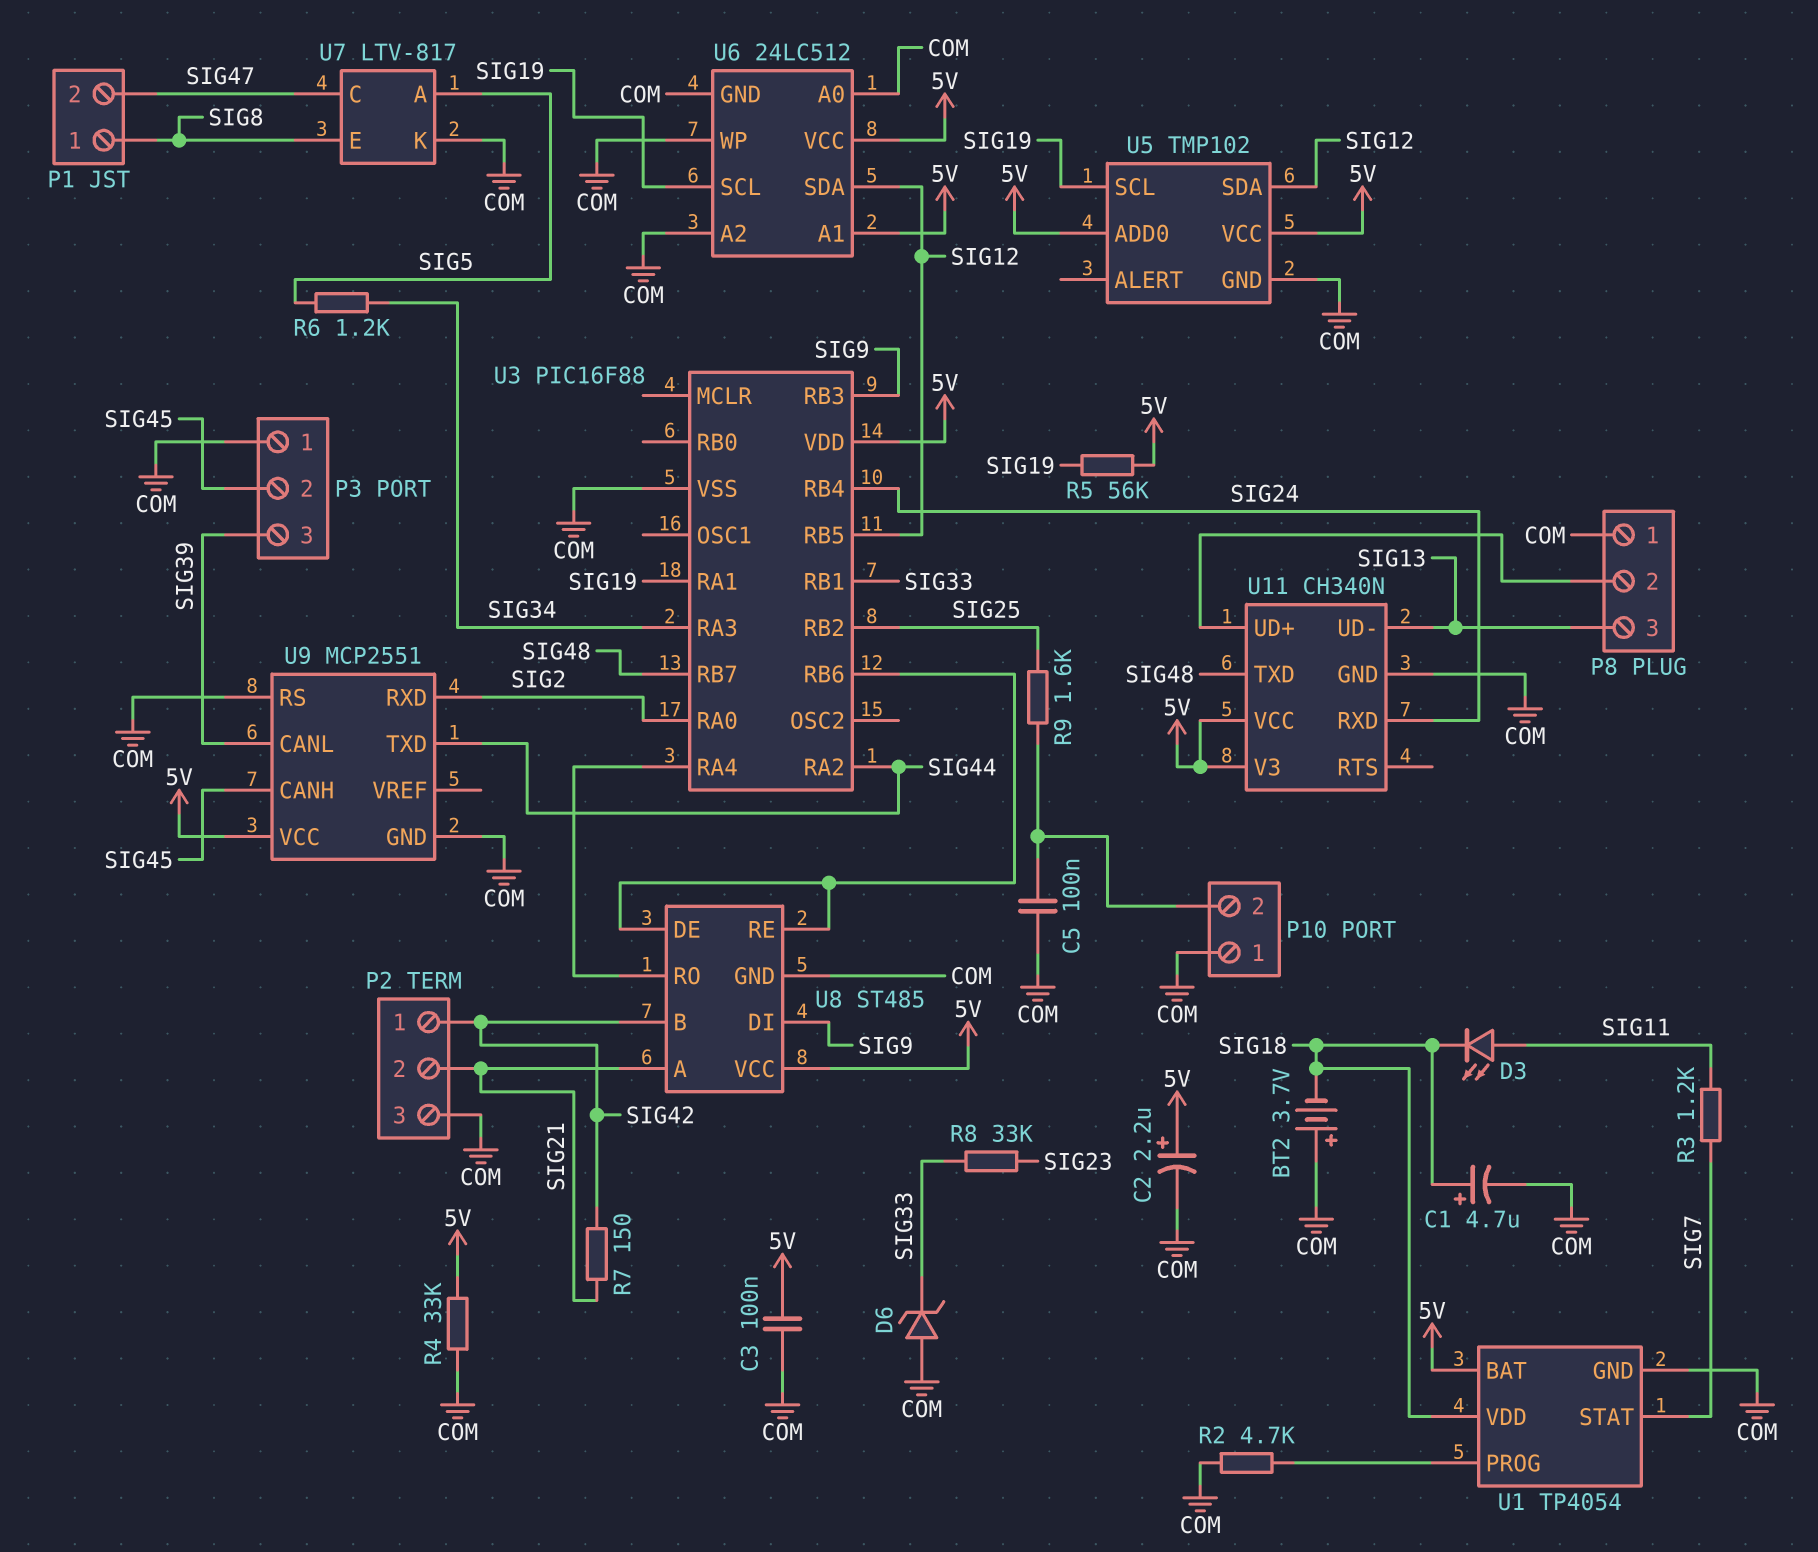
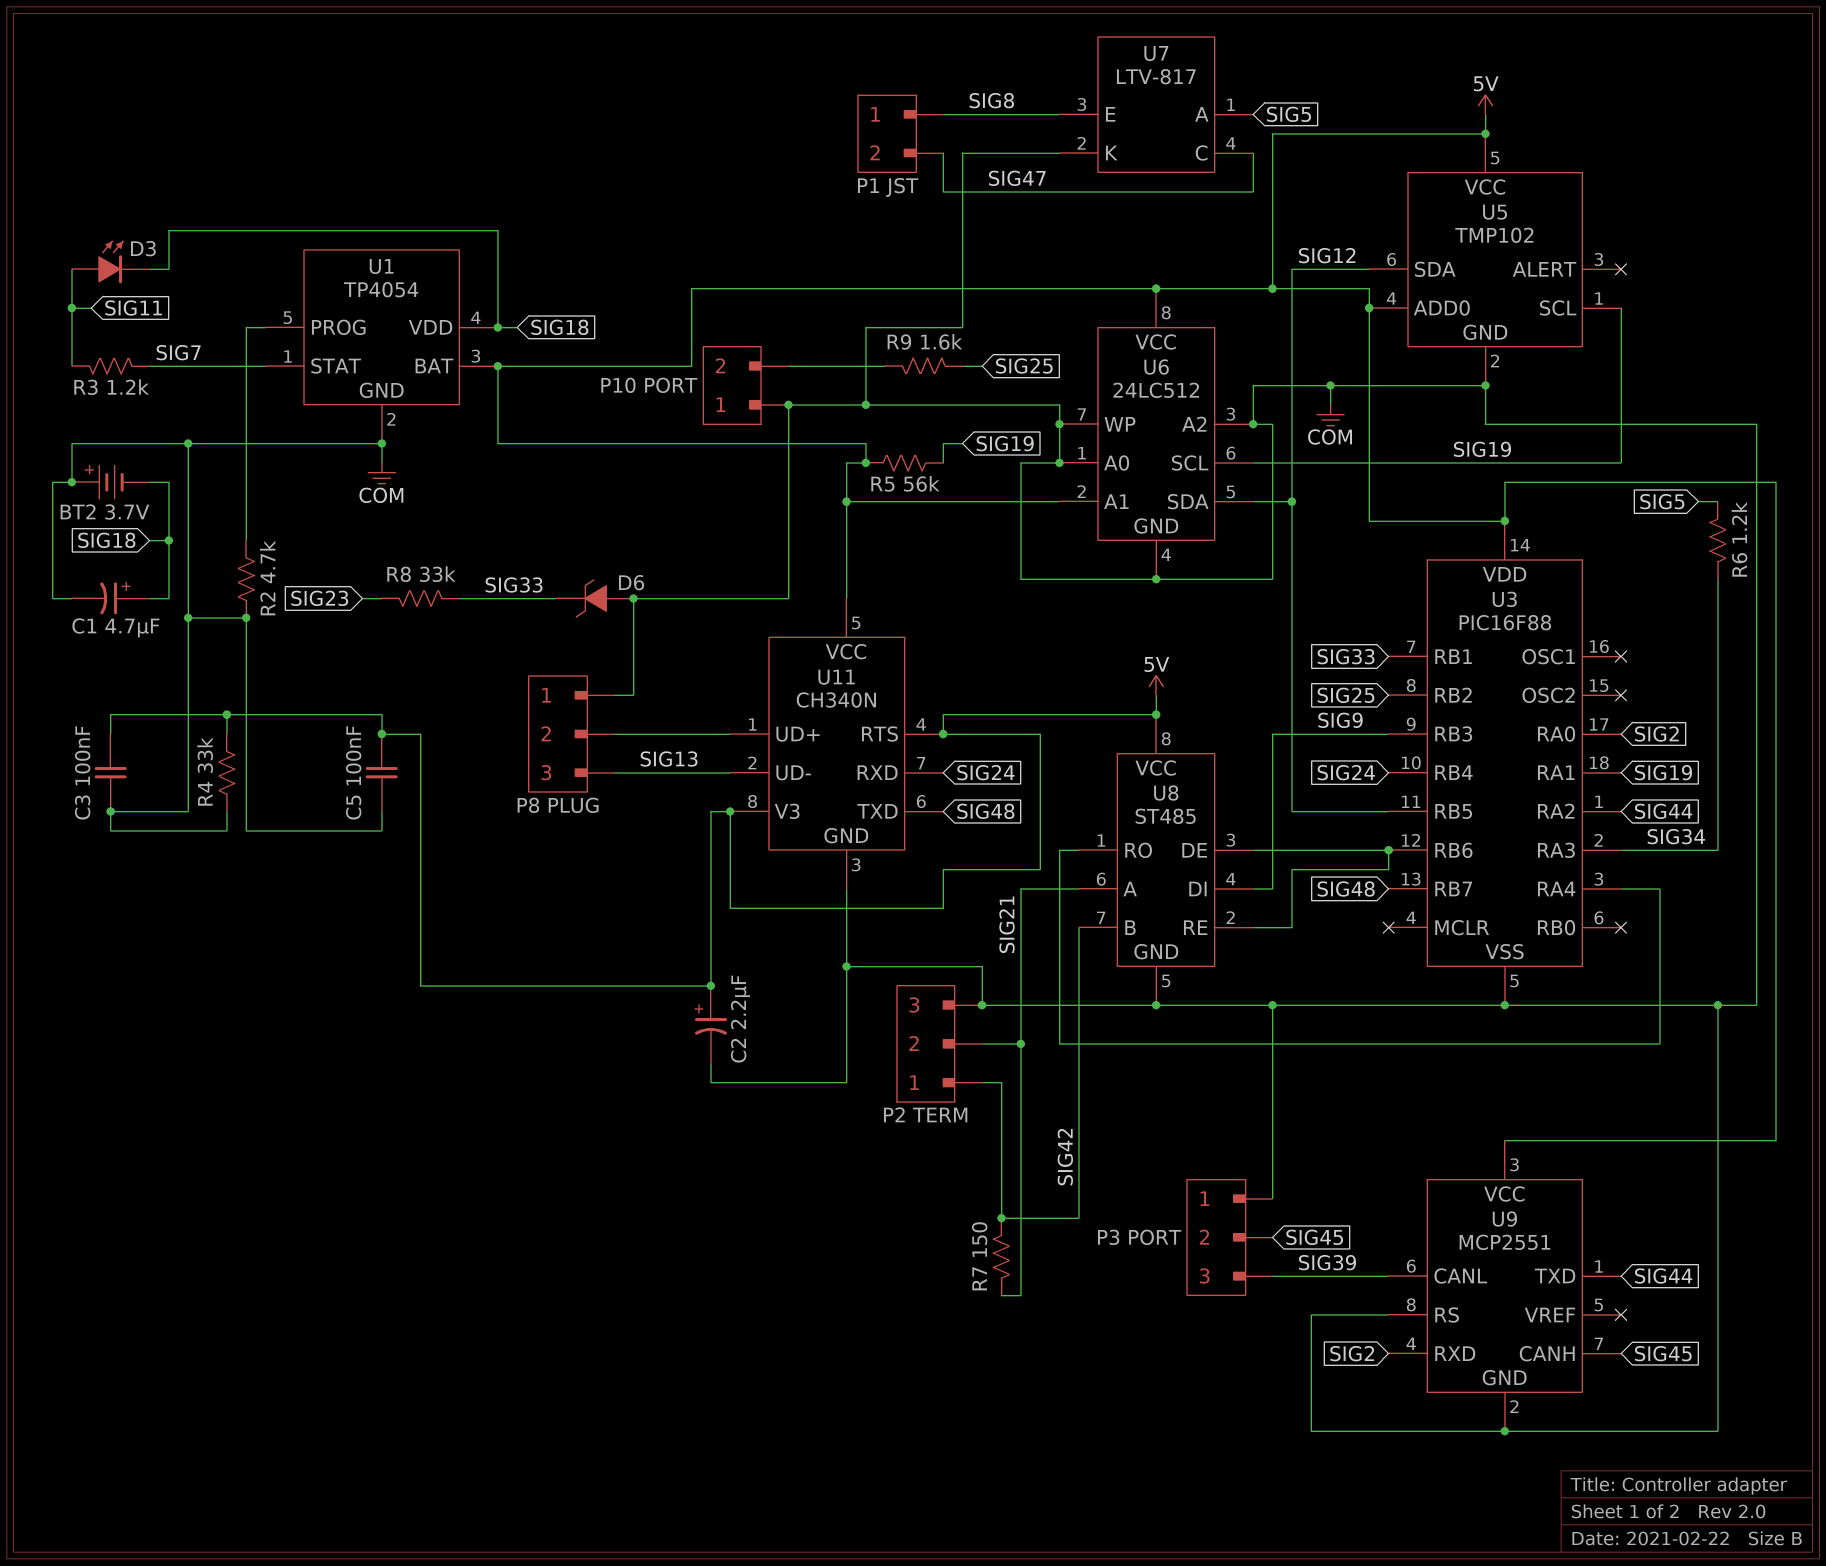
C5: 100nF (COM, P10/2) -> 100nF (5V, COM)
U11 pin RTS: none -> 5V

